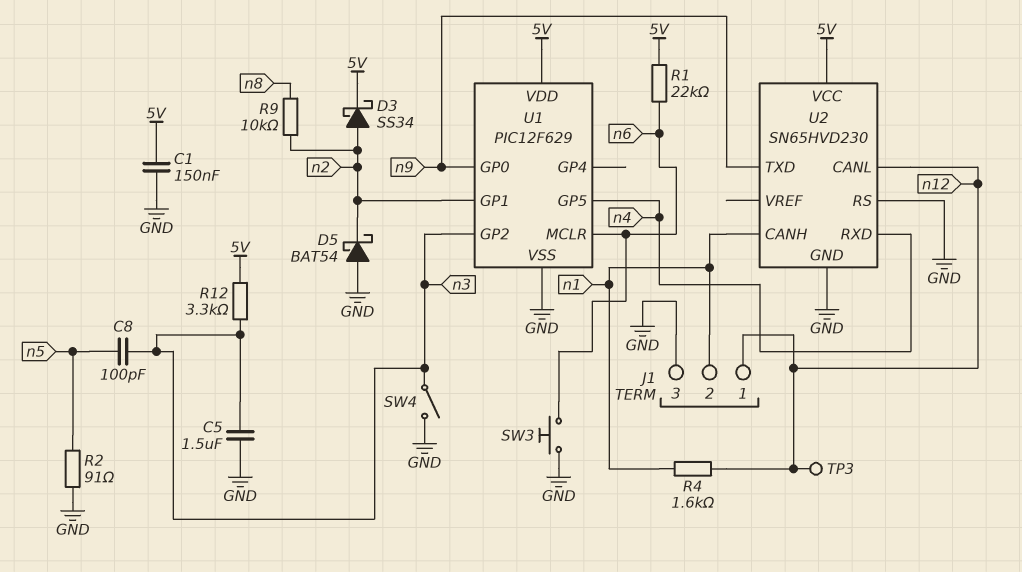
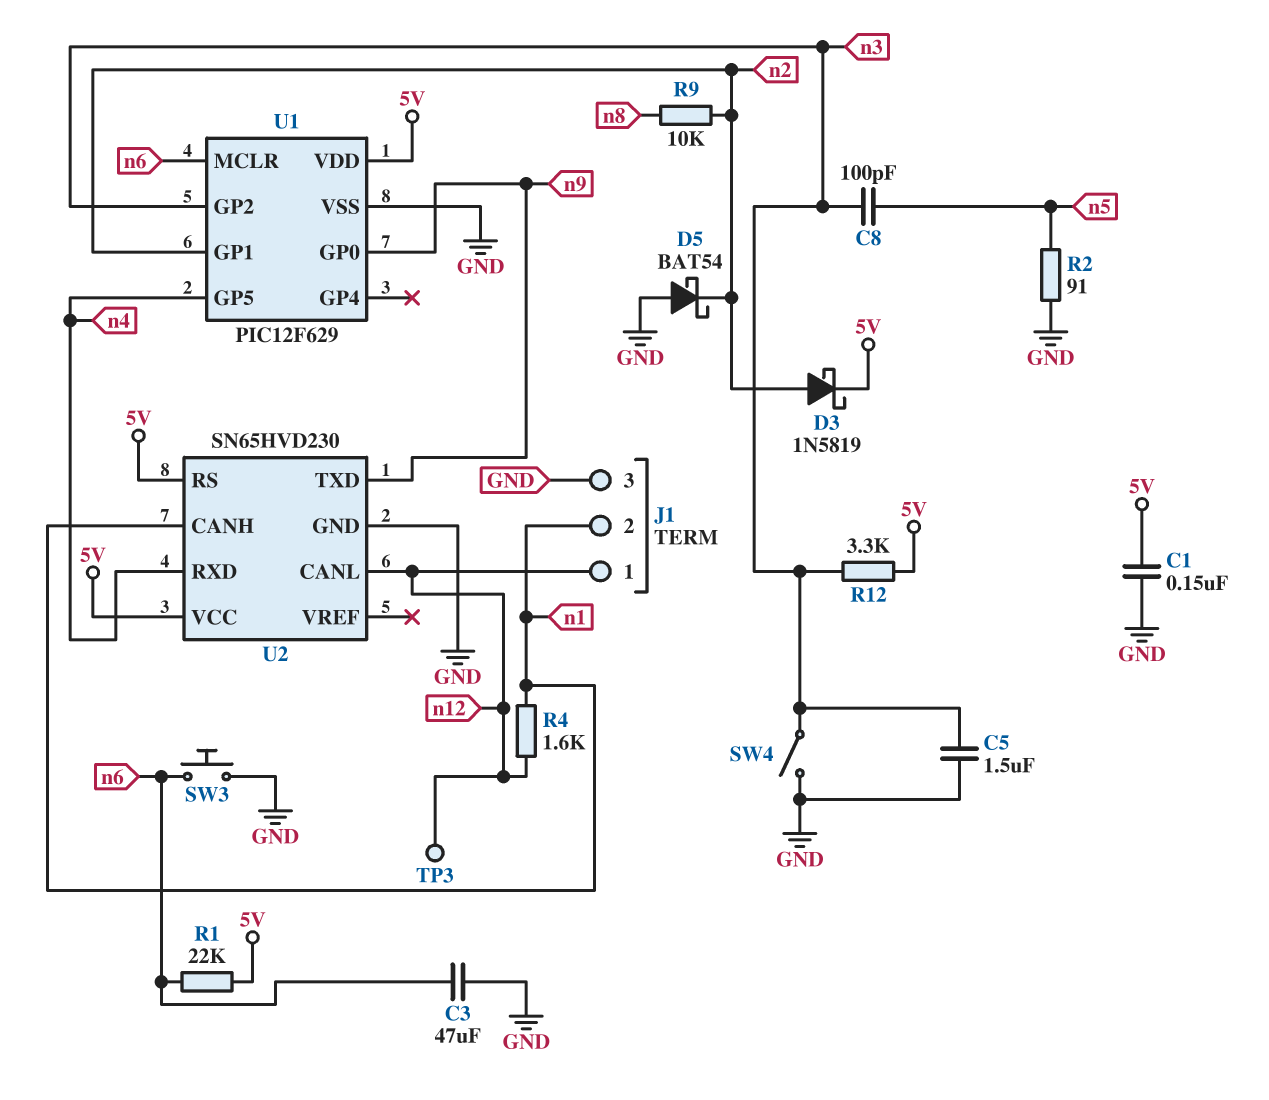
C3: none -> 47uF (GND, n6)
D3: schottky SS34 (A n2, K 5V) -> schottky 1N5819 (A n2, K 5V)
U2 pin RS: GND -> 5V

